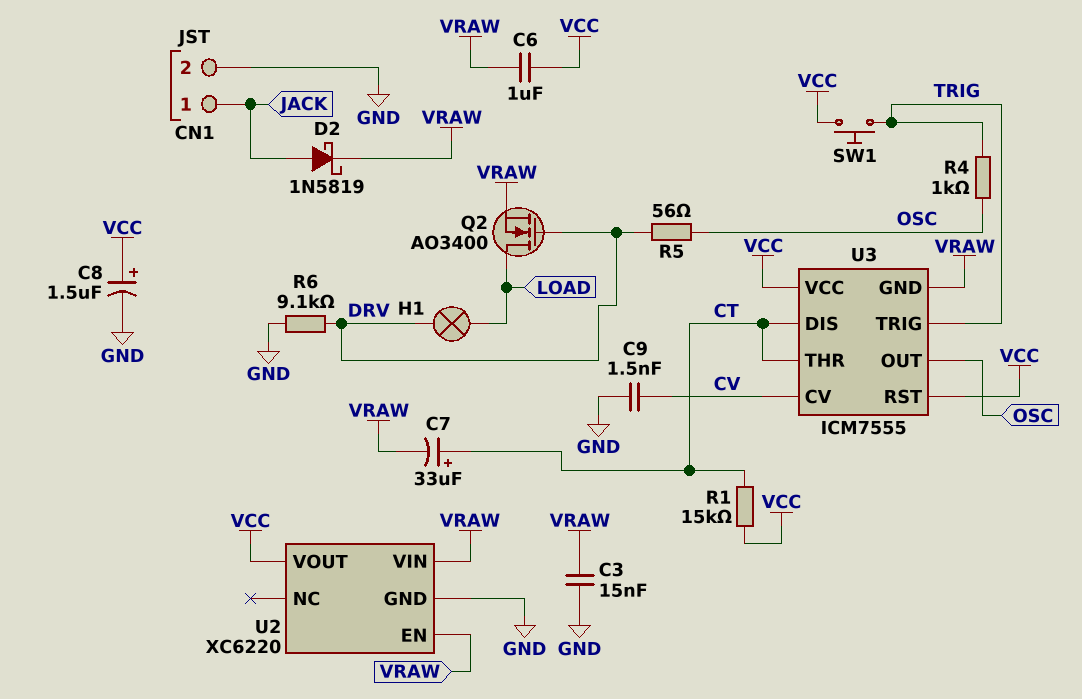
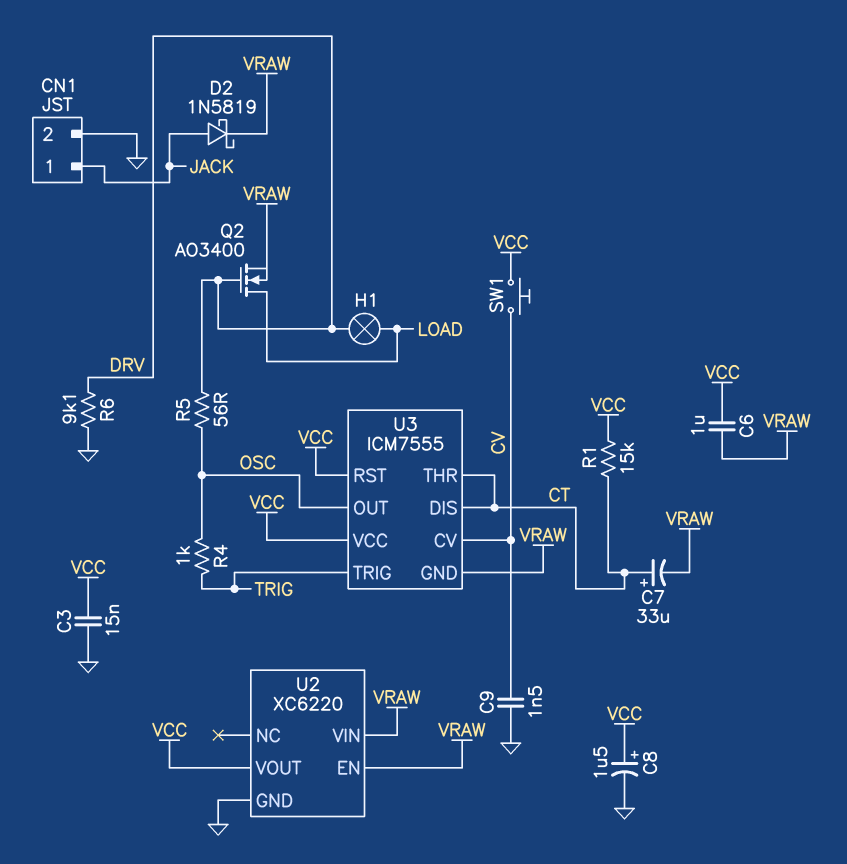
C3: 15nF (GND, VRAW) -> 15nF (GND, VCC)
SW1: button (TRIG, VCC) -> button (CV, VCC)

